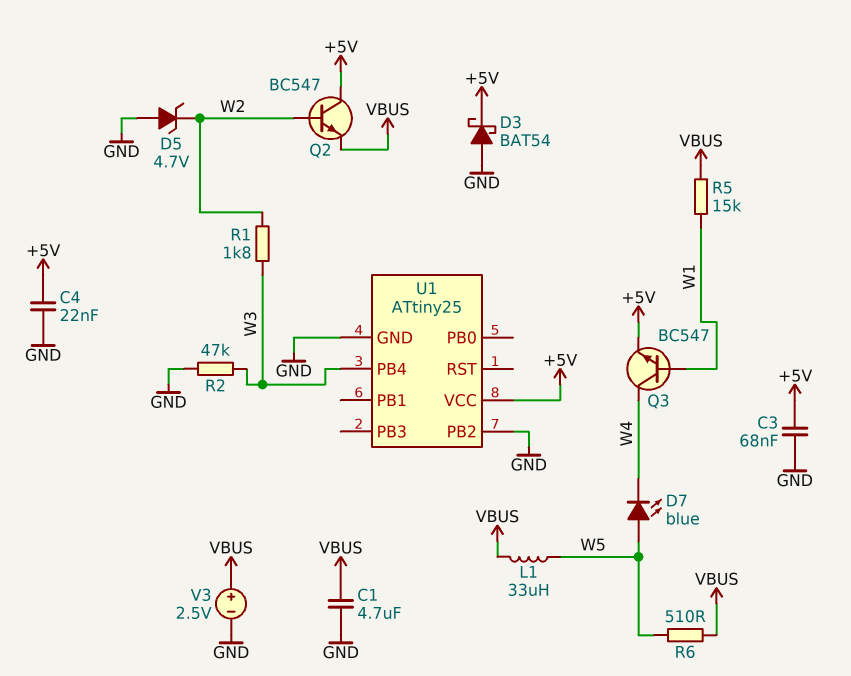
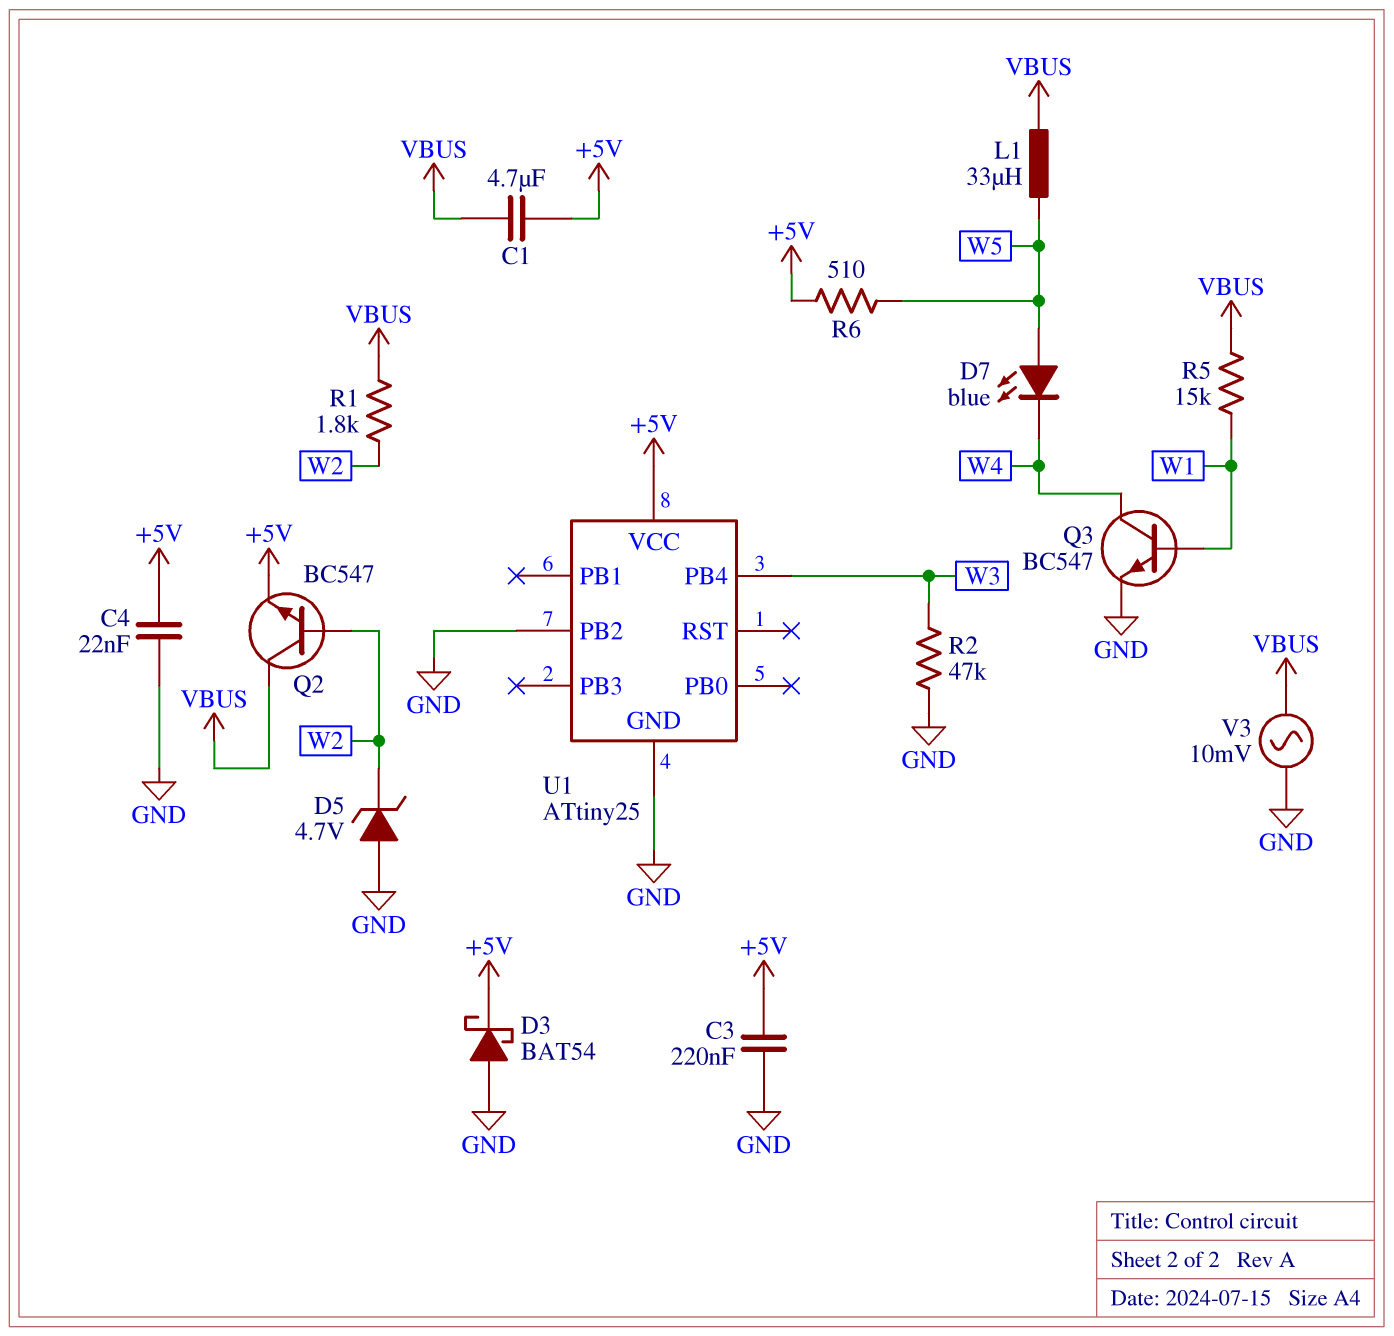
C1: 4.7uF (GND, VBUS) -> 4.7uF (+5V, VBUS)
C3: 68nF (+5V, GND) -> 220nF (+5V, GND)
Q2: NPN BC547 (B W2, C +5V, E VBUS) -> NPN BC547 (B W2, C VBUS, E +5V)
Q3: NPN BC547 (B W1, C W4, E +5V) -> NPN BC547 (B W1, C W4, E GND)
R1: 1.8k (W2, W3) -> 1.8k (VBUS, W2)
R6: 510 (VBUS, W5) -> 510 (+5V, W5)
V3: 2.5V (plus VBUS, minus GND) -> AC 10mV (GND, VBUS)

